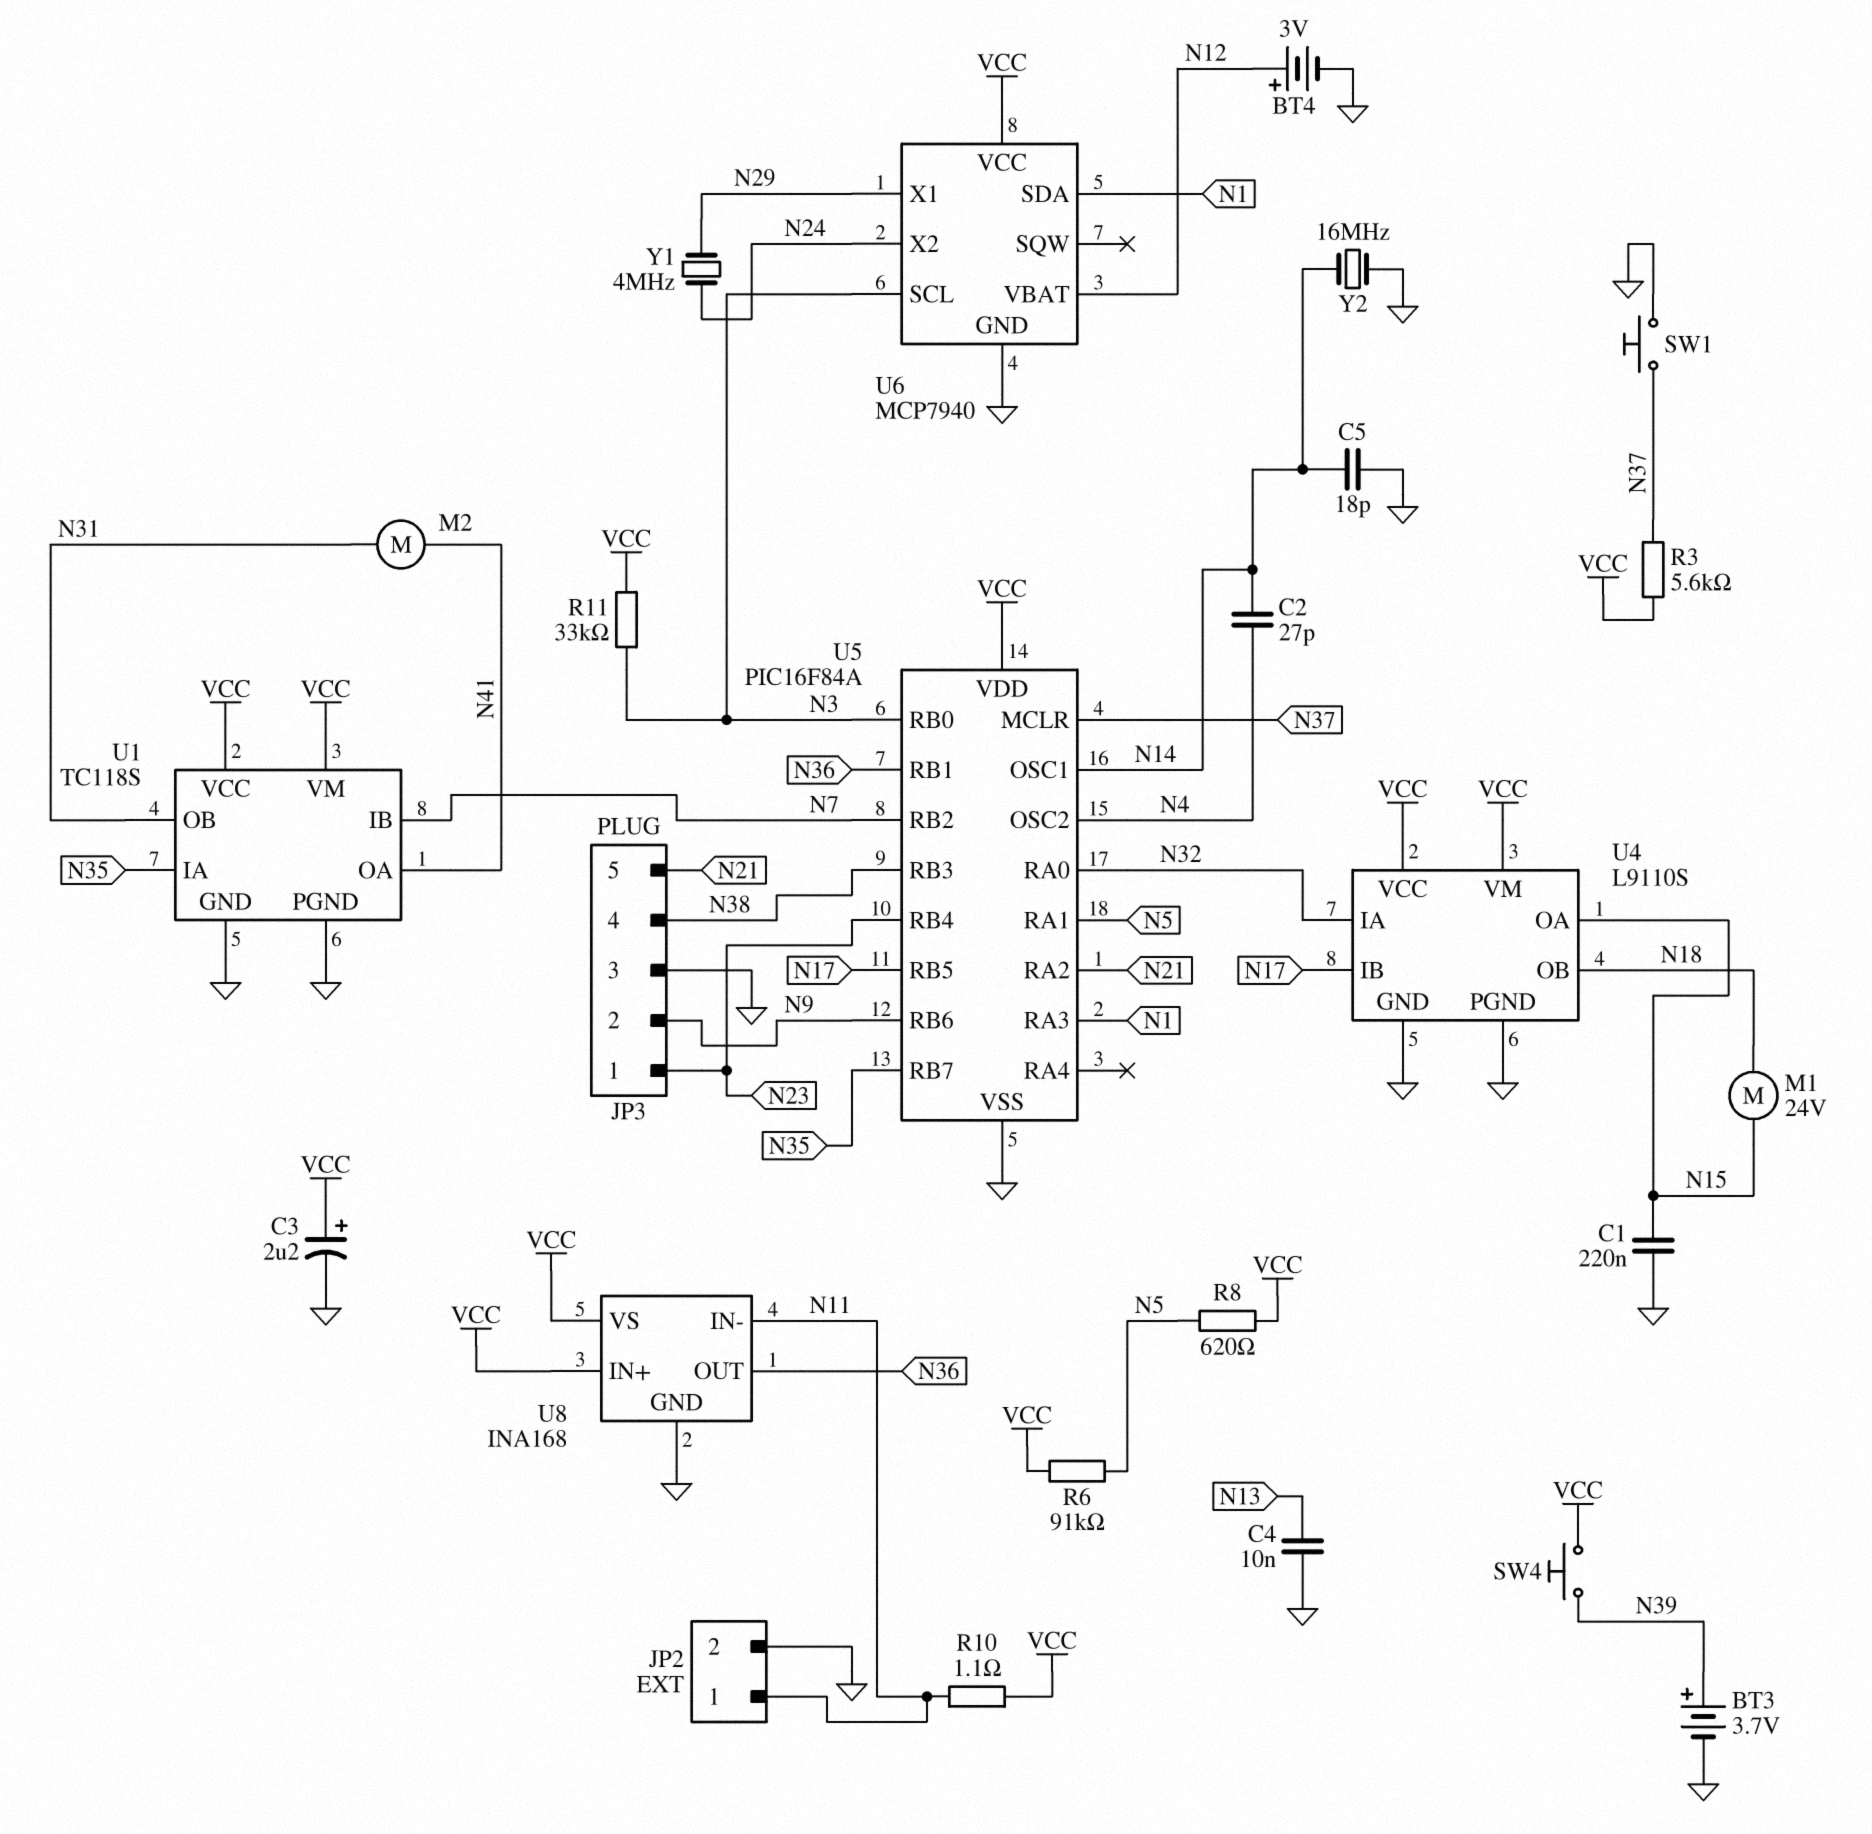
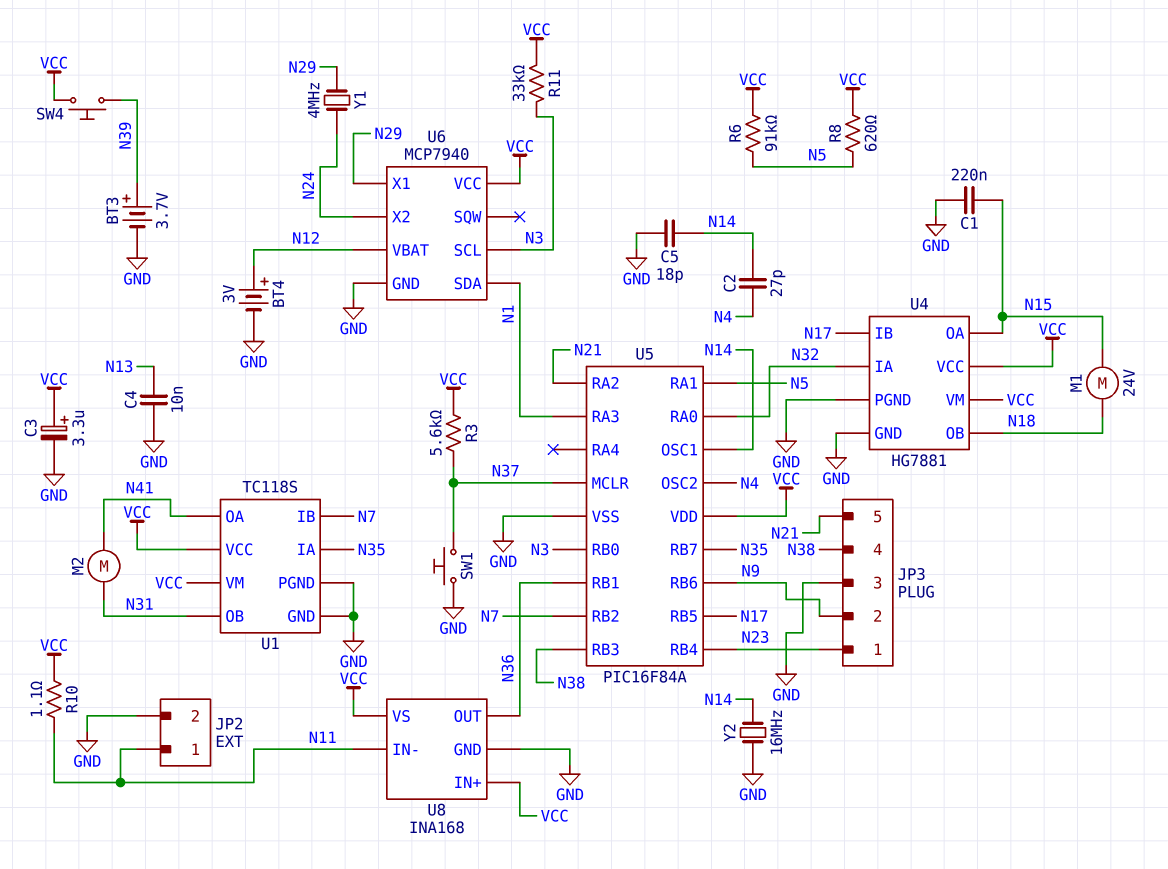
C3: 2.2uF (plus VCC, minus GND) -> 3.3uF (plus VCC, minus GND)
U4: L9110S -> HG7881

